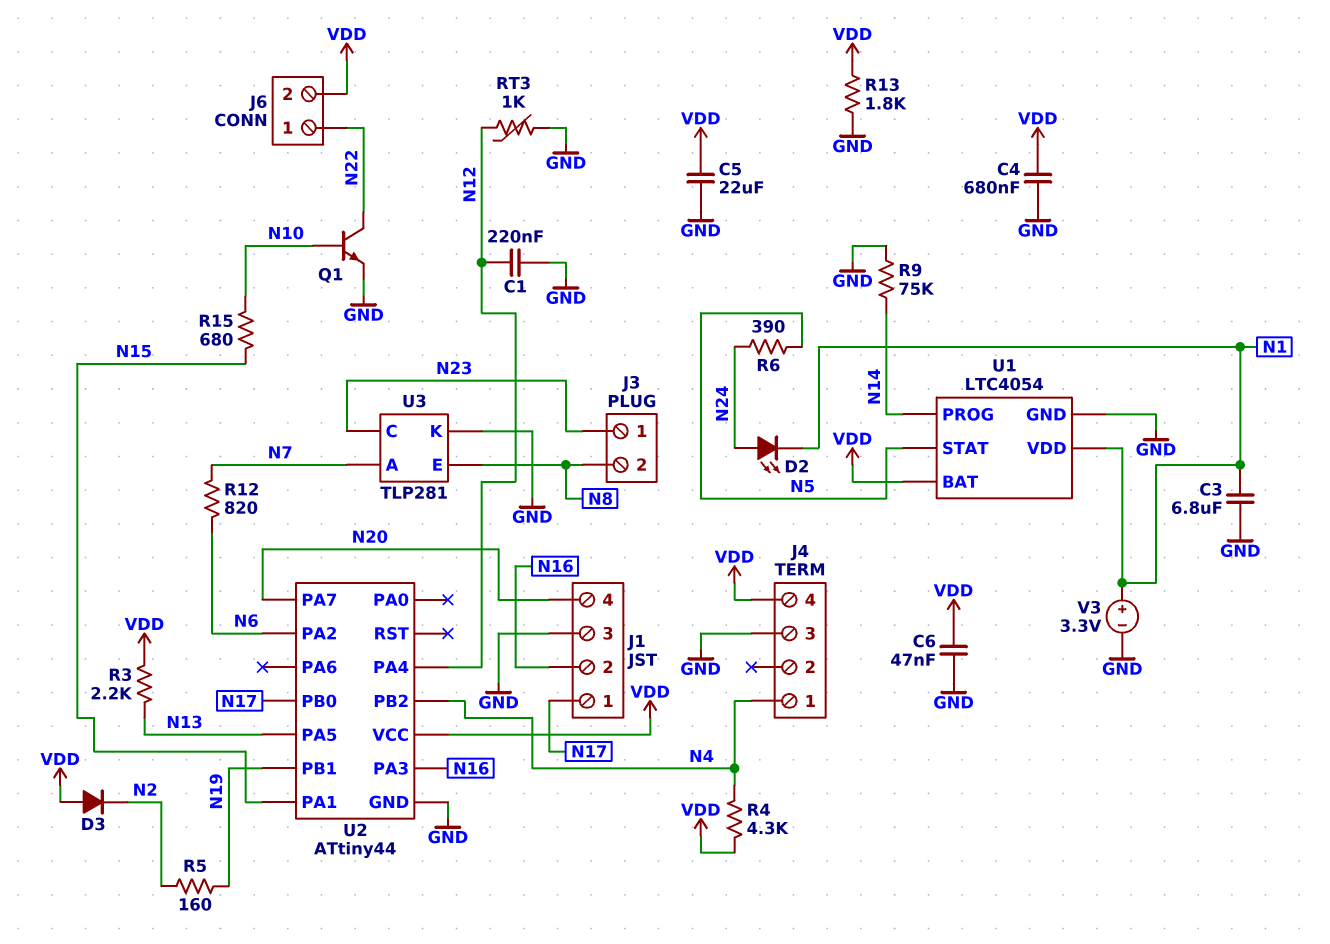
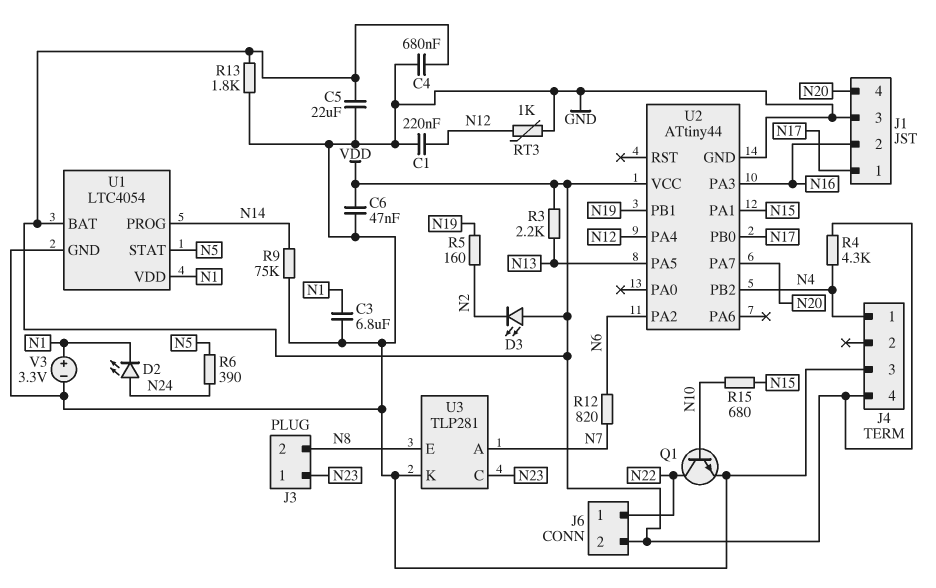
D3: diode (A VDD, K N2) -> LED (A VDD, K N2)

